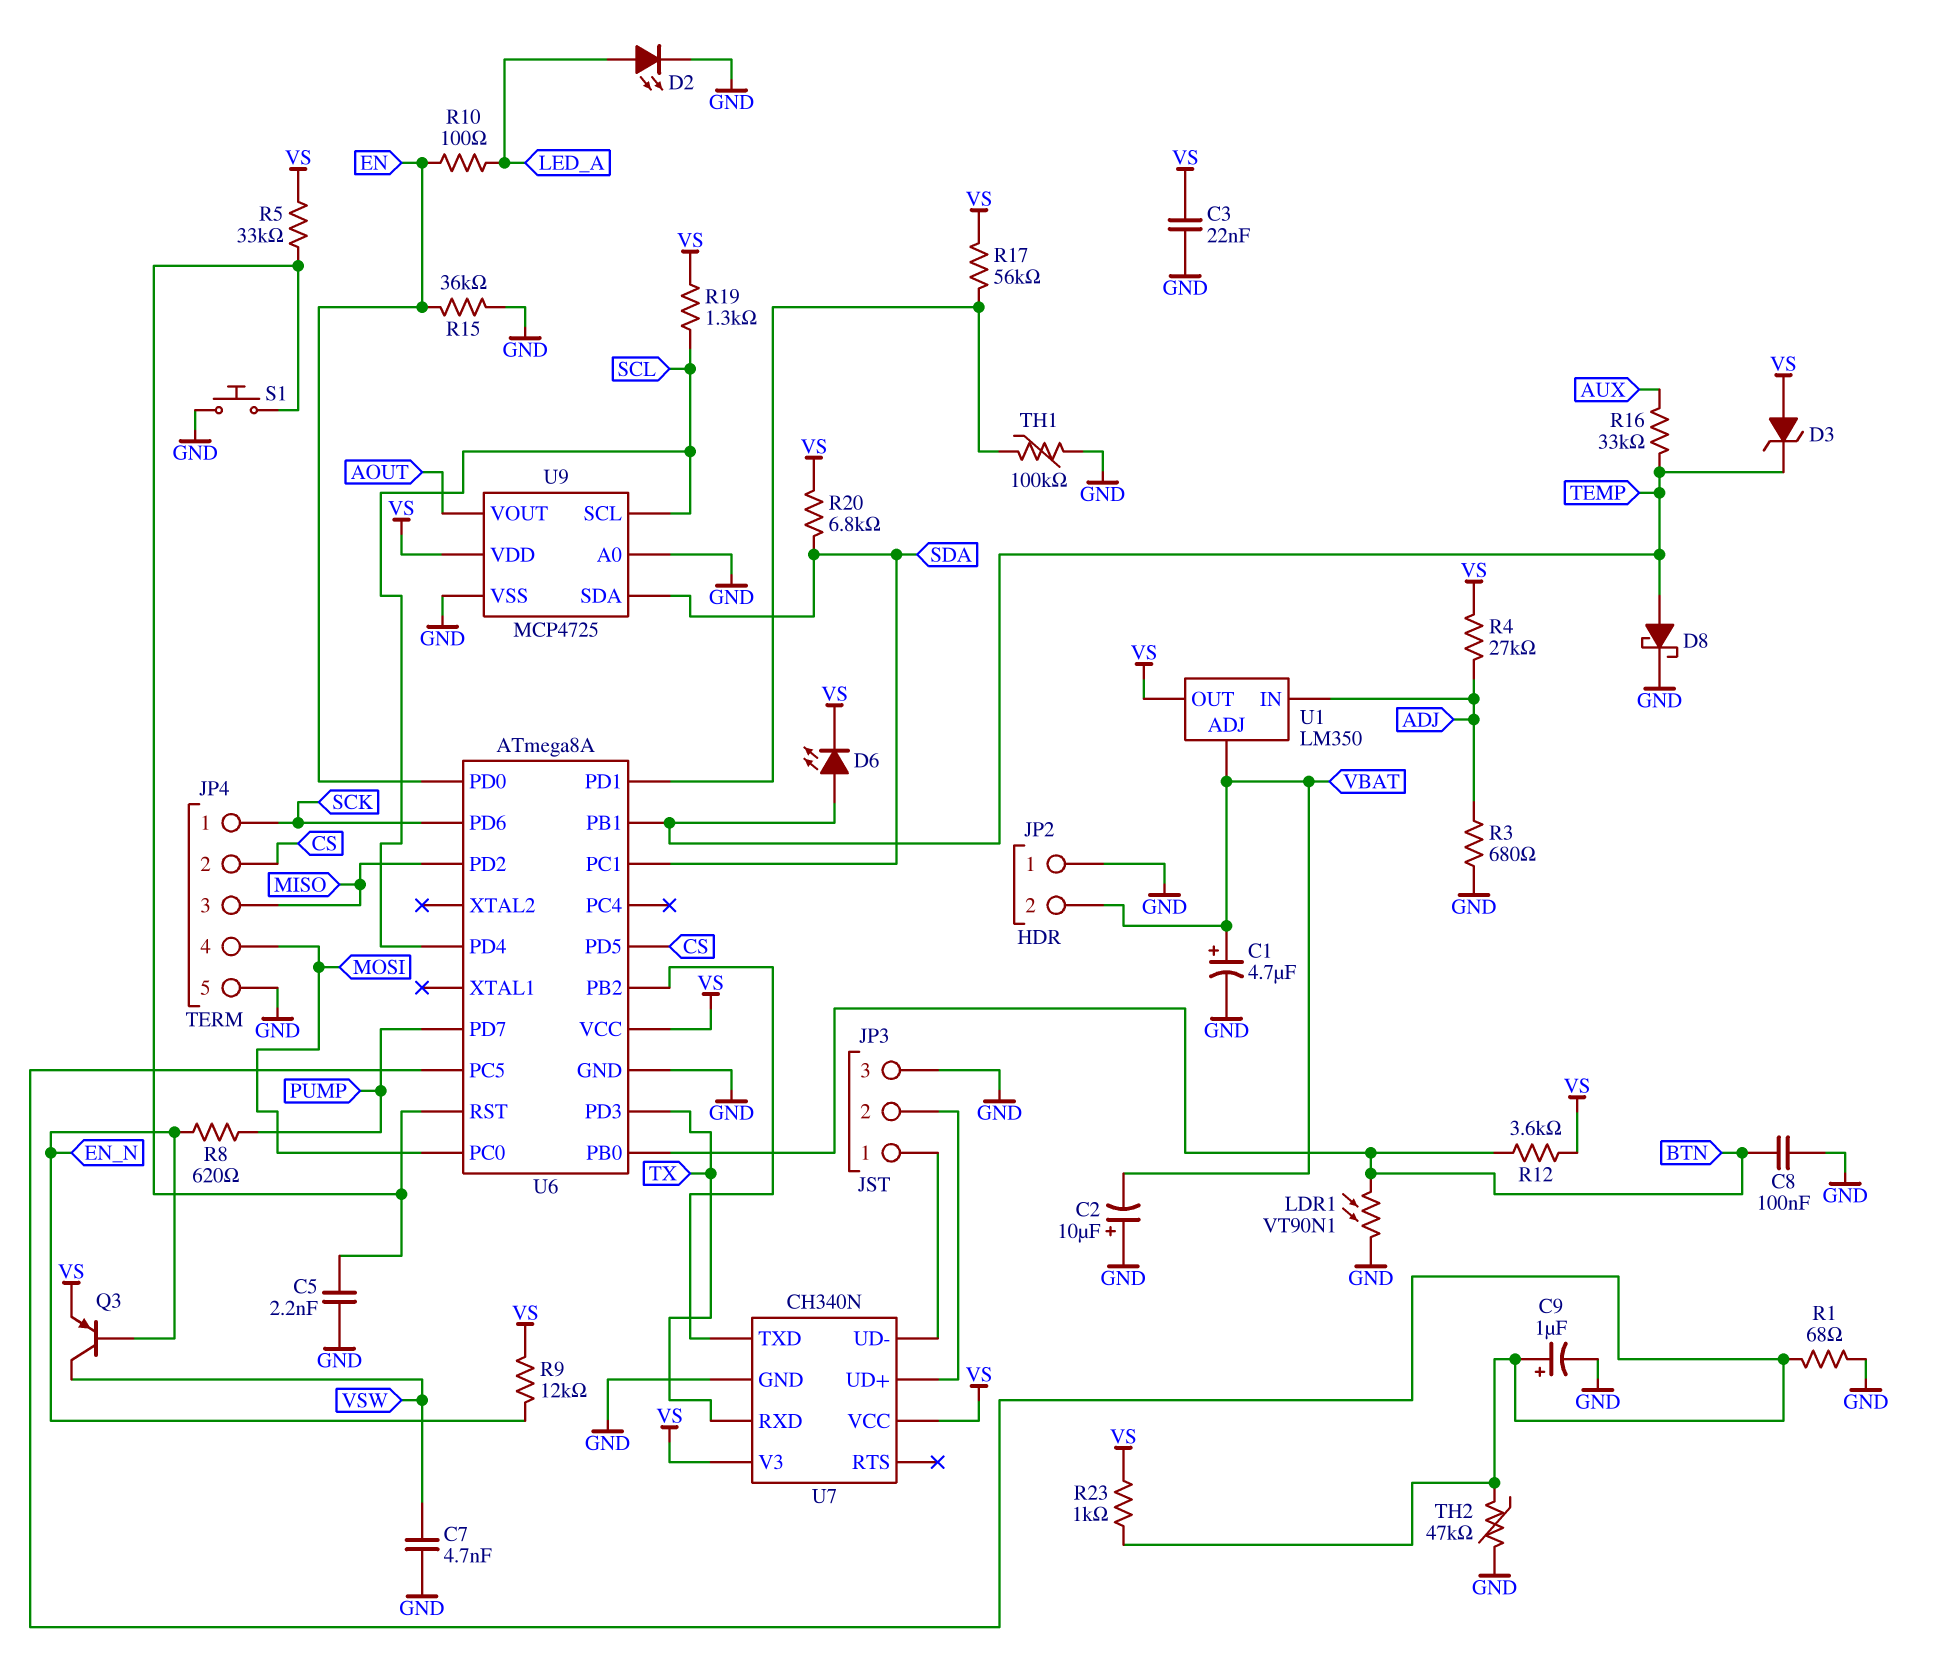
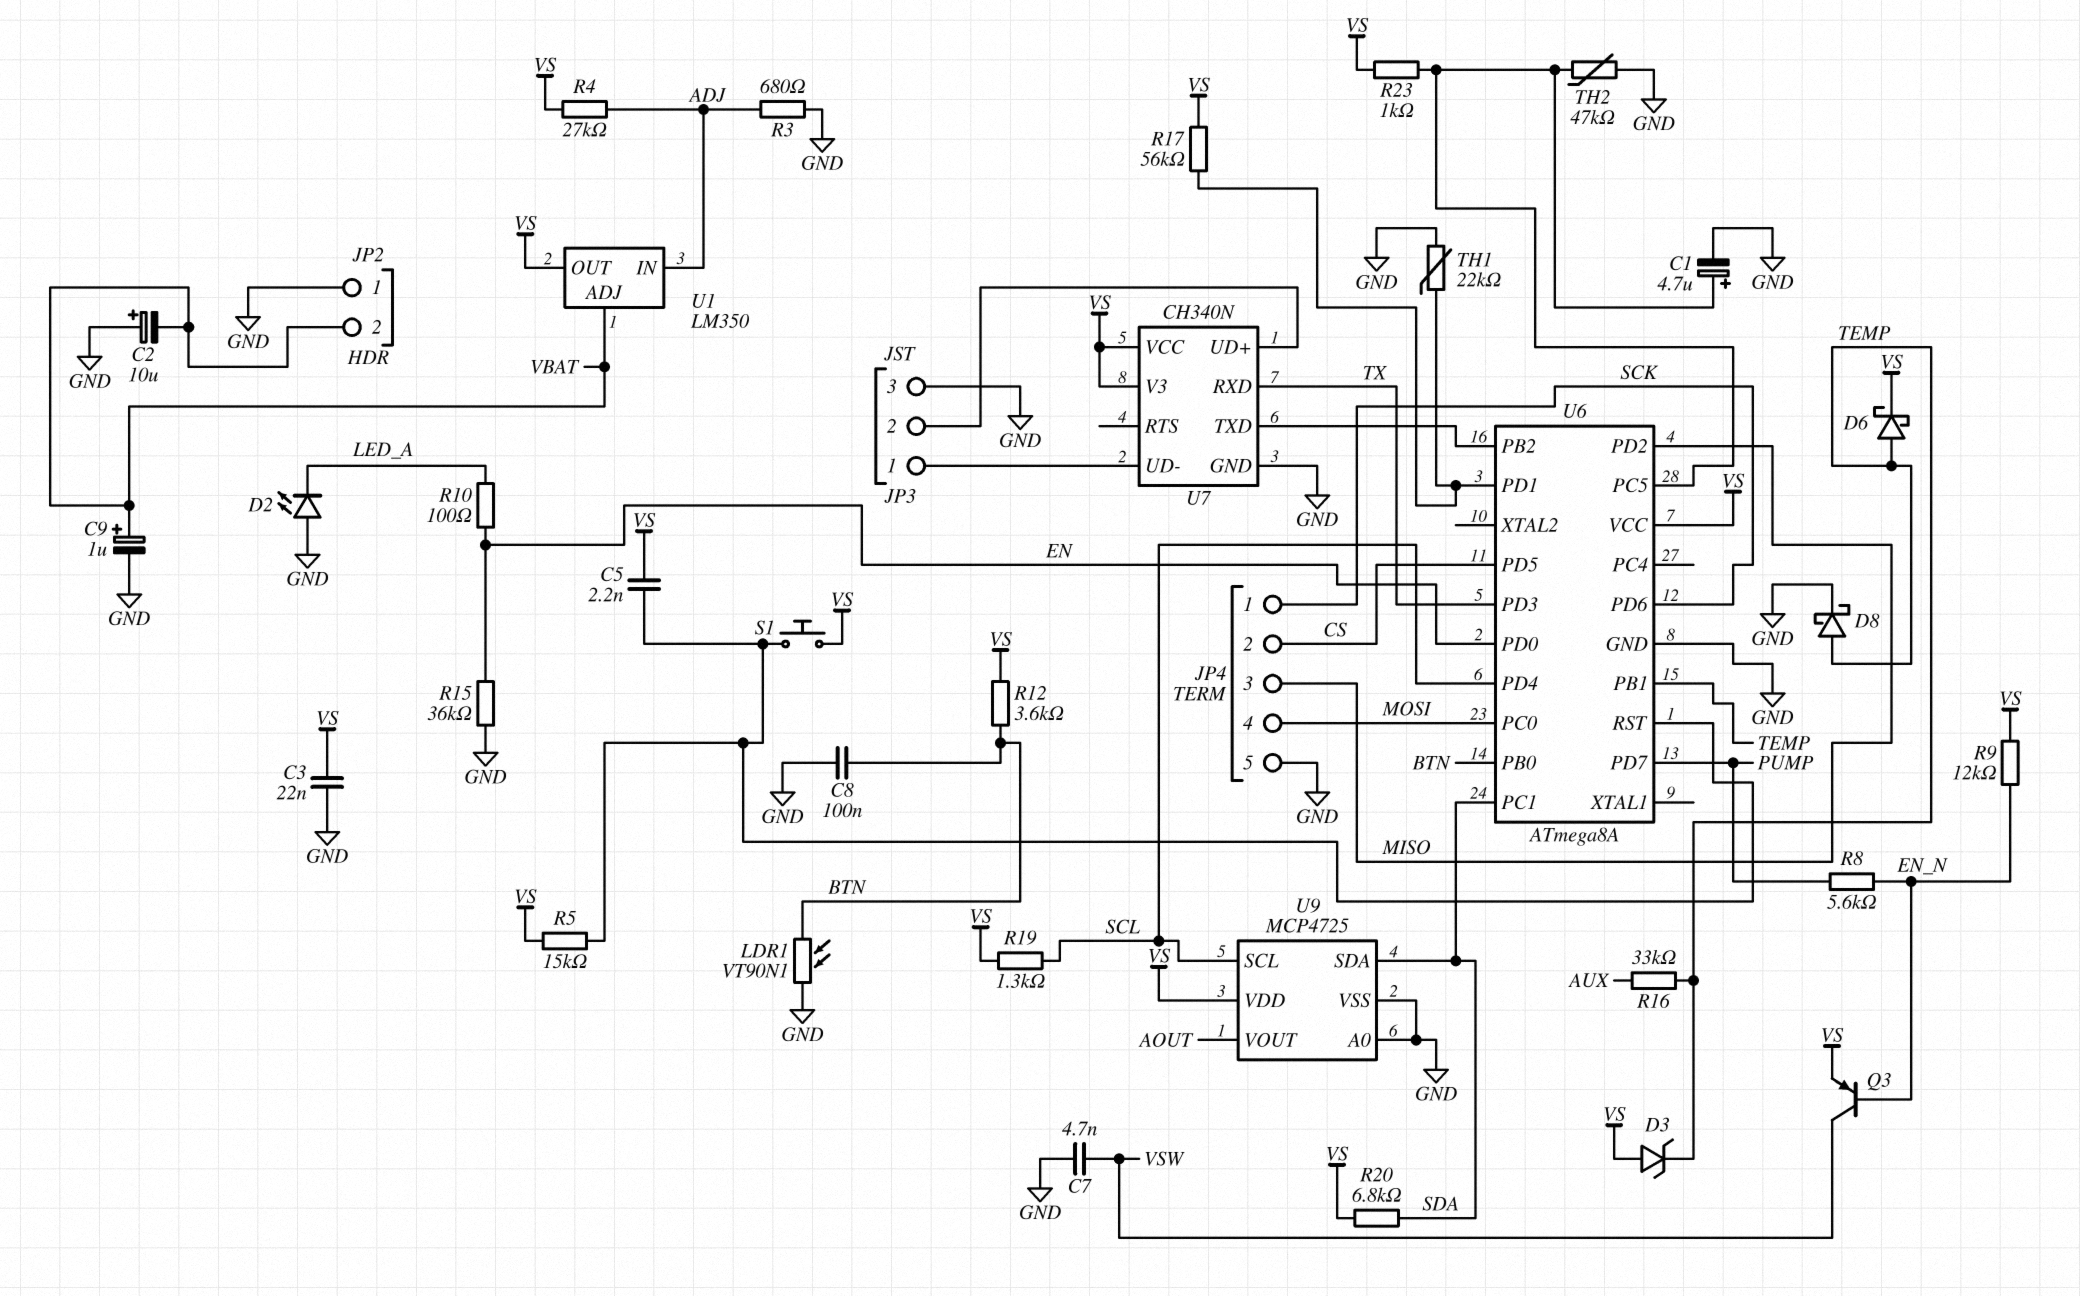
C1: 4.7uF (plus VBAT, minus GND) -> 4.7uF (plus U6/PC5, minus GND)
C5: 2.2nF (GND, U6/RST) -> 2.2nF (U6/RST, VS)
C9: 1uF (plus U6/PC5, minus GND) -> 1uF (plus VBAT, minus GND)
D2: LED (A LED_A, K GND) -> LED (A GND, K LED_A)
D6: LED (A TEMP, K VS) -> schottky (A TEMP, K VS)
R1: 68 (GND, U6/PC5) -> none
R5: 33k (U6/RST, VS) -> 15k (U6/RST, VS)
R8: 620 (EN_N, PUMP) -> 5.6k (EN_N, PUMP)
S1: button (GND, U6/RST) -> button (U6/RST, VS)
TH1: 100k (GND, U6/PD1) -> 22k (GND, U6/PD1)

